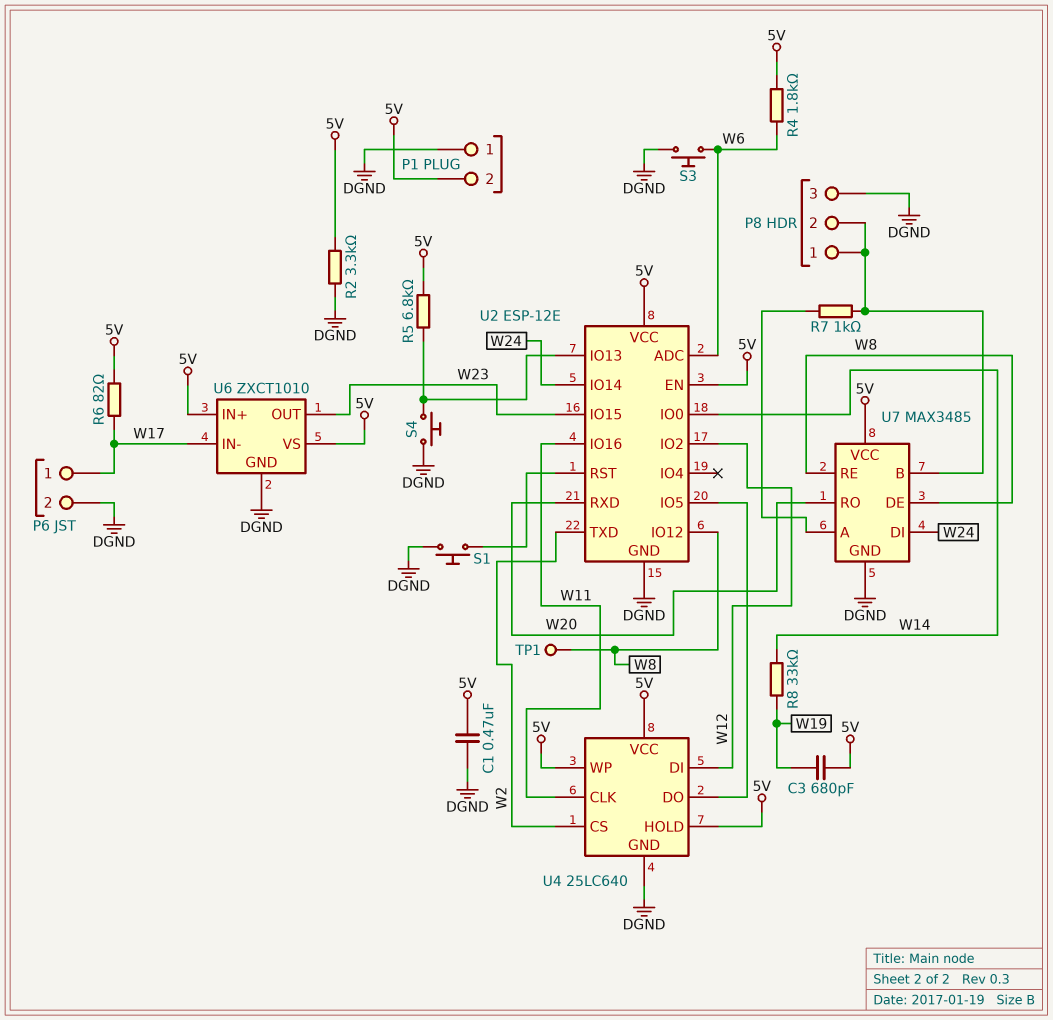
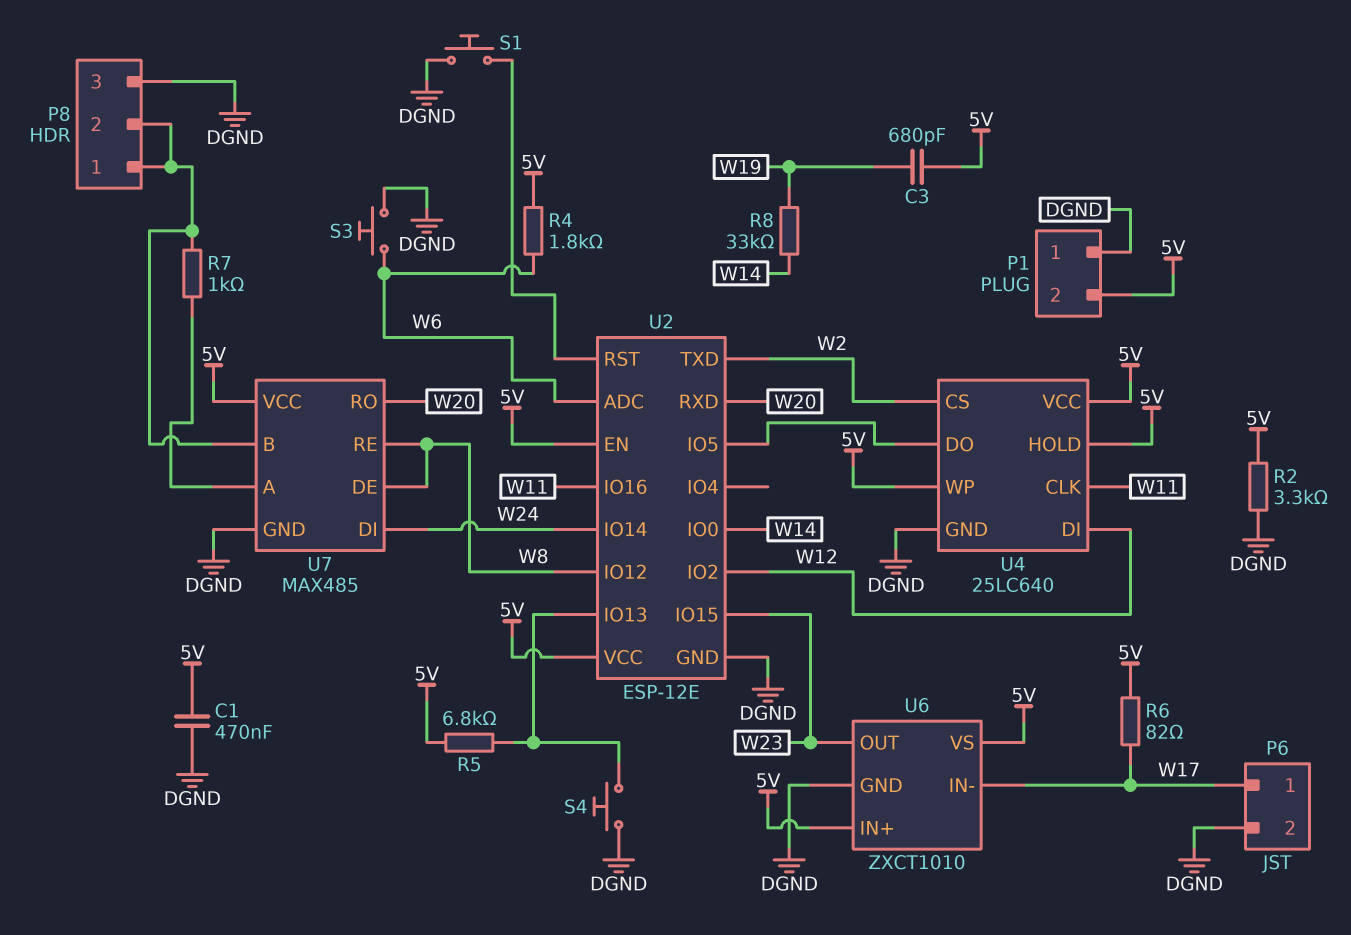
TP1: test point (W8) -> none
U7: MAX3485 -> MAX485

